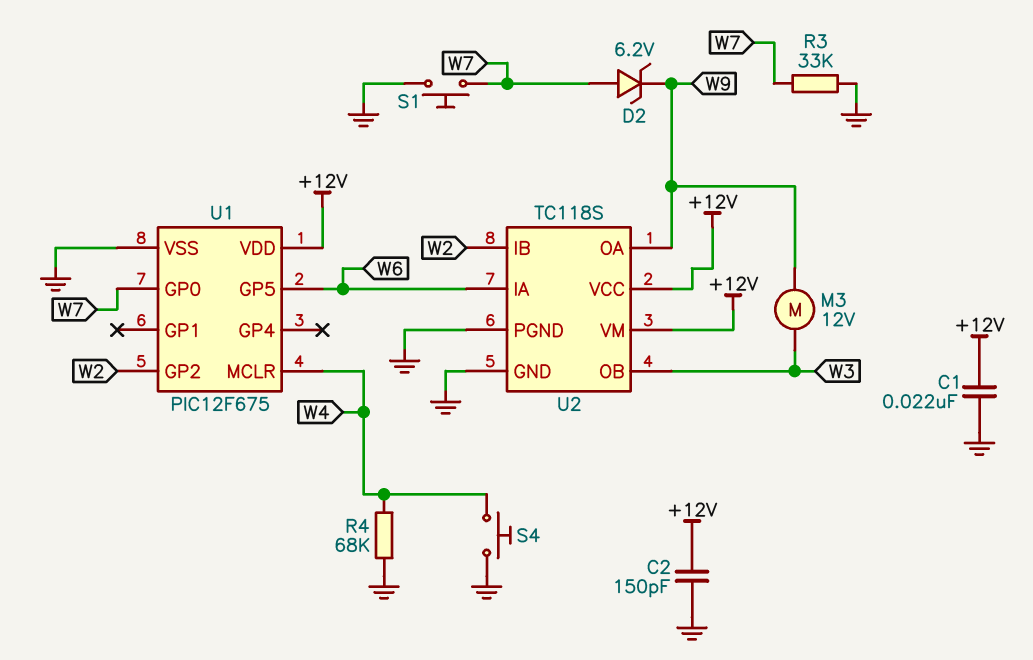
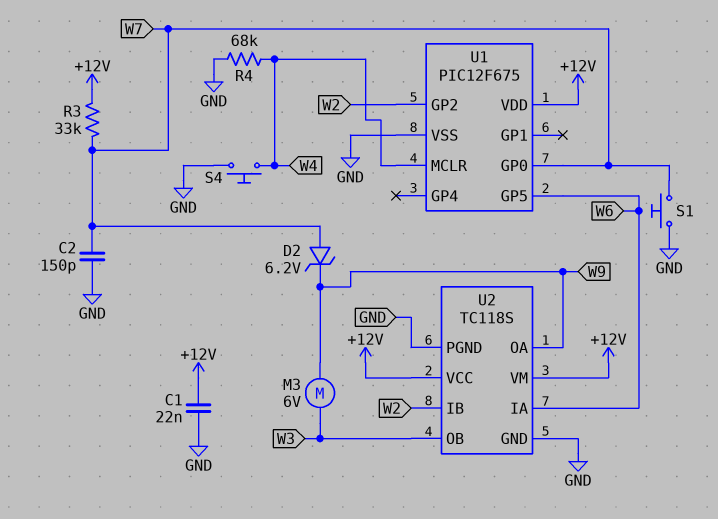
C2: 150pF (+12V, GND) -> 150pF (GND, W7)
M3: motor 12V (W3, W9) -> motor 6V (W3, W9)
R3: 33k (GND, W7) -> 33k (+12V, W7)

